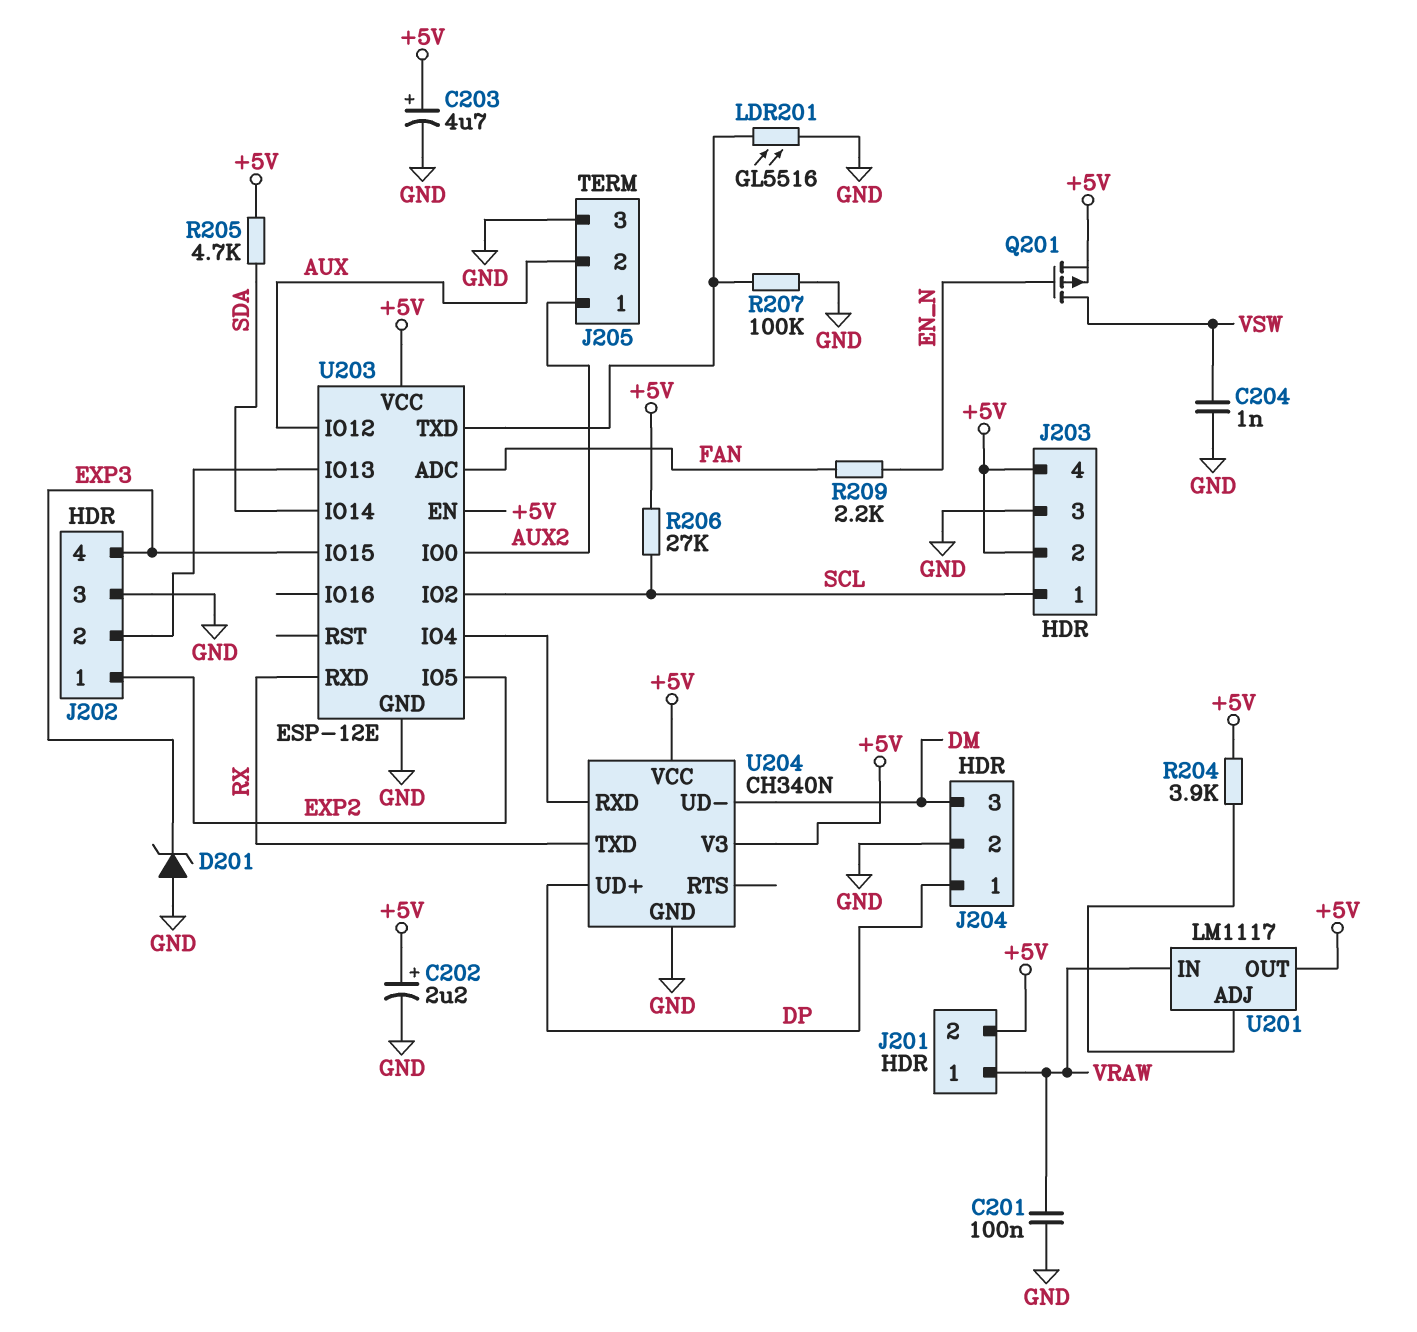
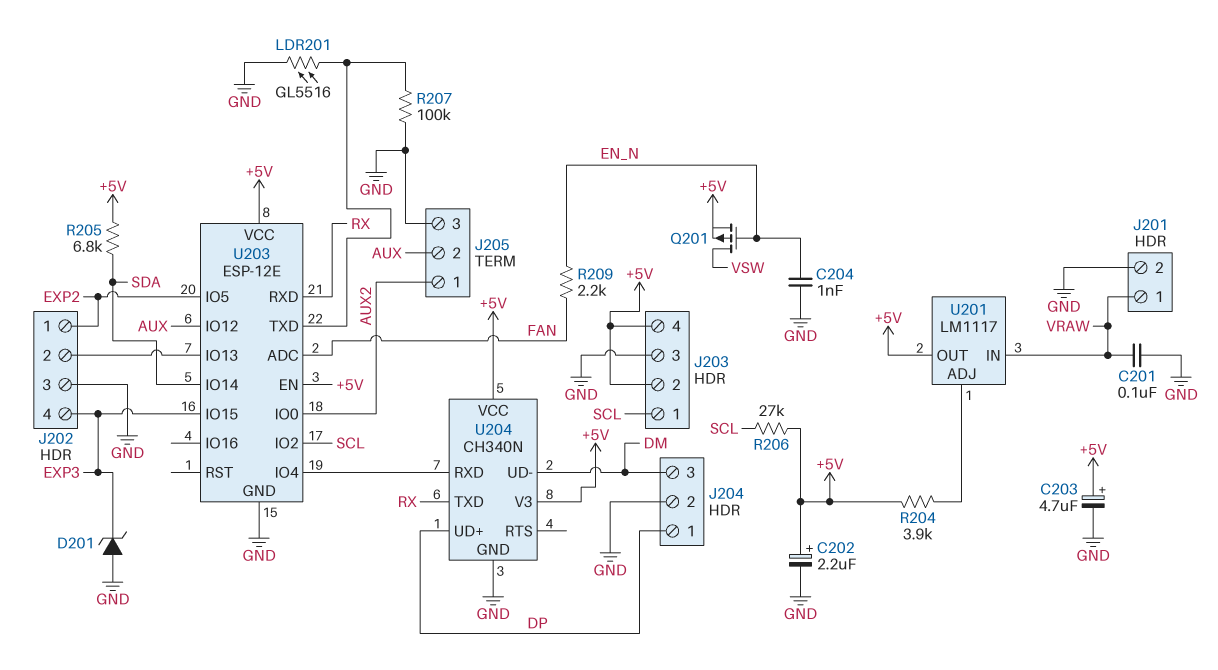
C204: 1nF (GND, VSW) -> 1nF (EN_N, GND)
J201 pin 2: +5V -> GND
R205: 4.7k (+5V, SDA) -> 6.8k (+5V, SDA)

